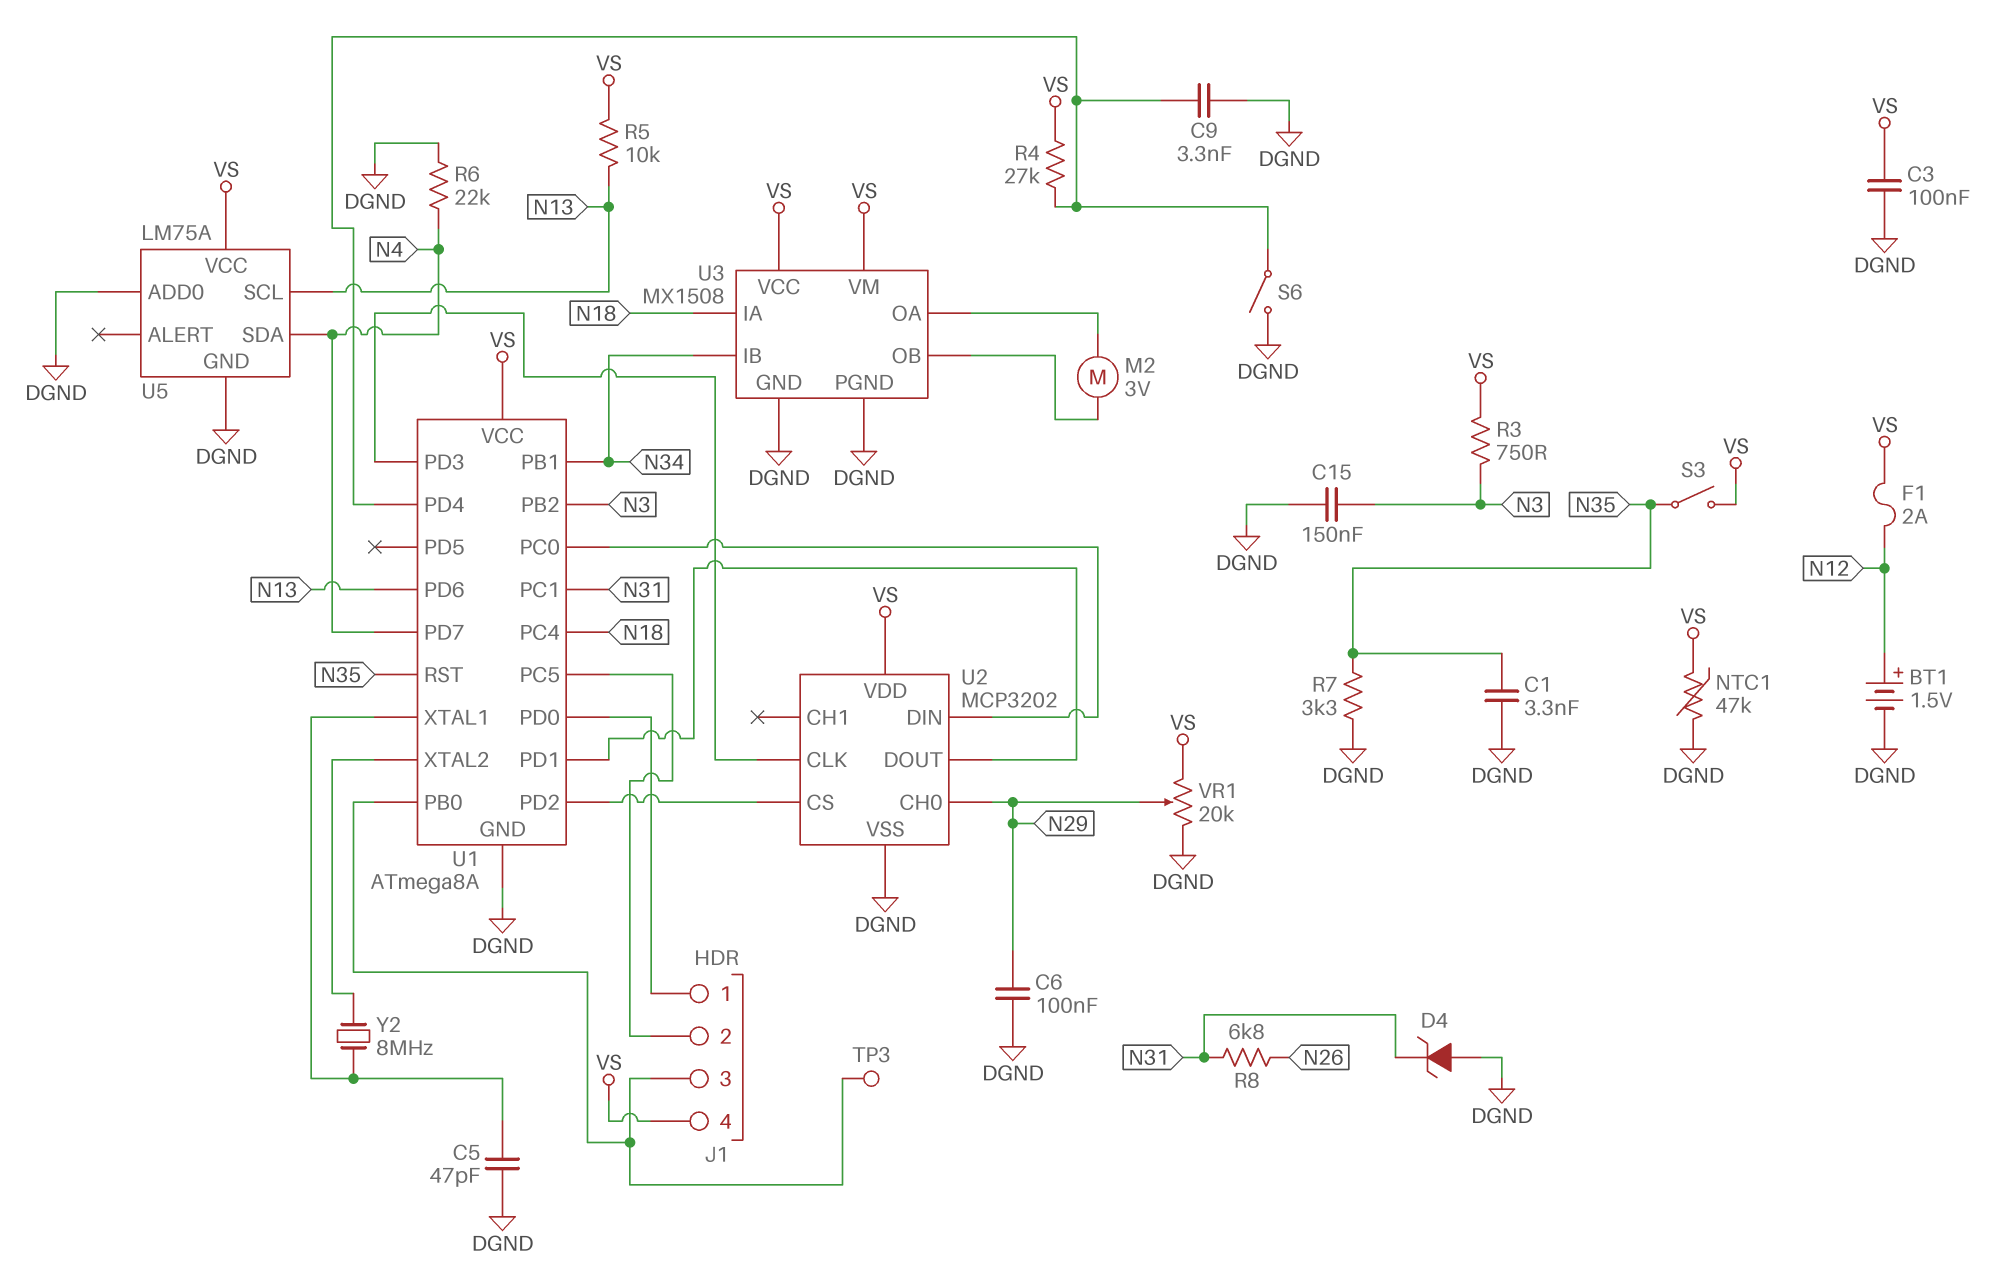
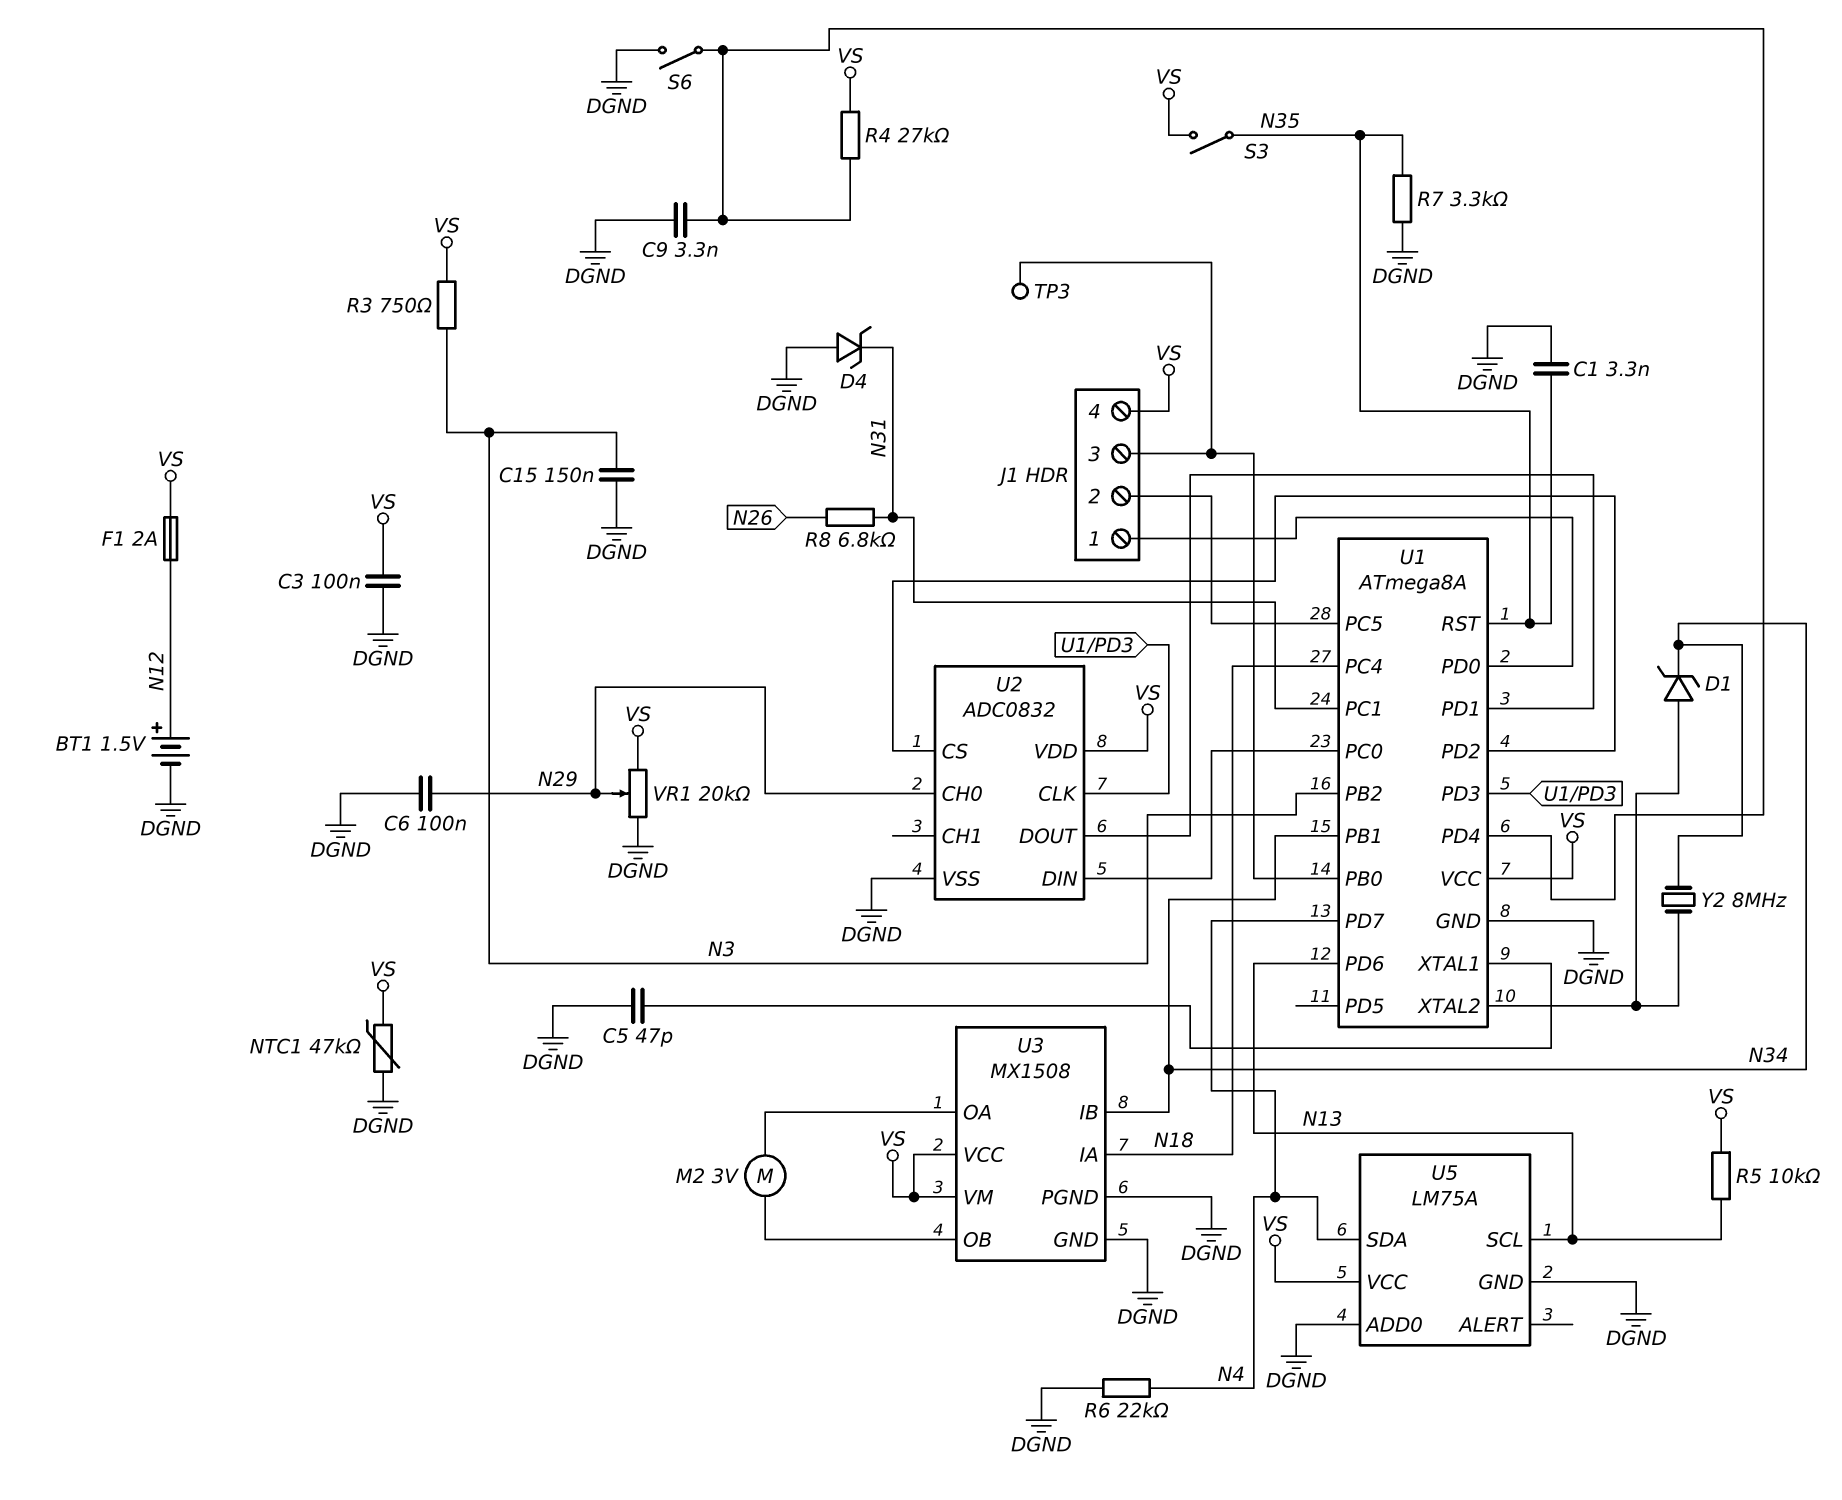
D1: none -> zener (A U1/XTAL2, K N34)
U2: MCP3202 -> ADC0832
Y2: 8MHz (U1/XTAL1, U1/XTAL2) -> 8MHz (N34, U1/XTAL2)

